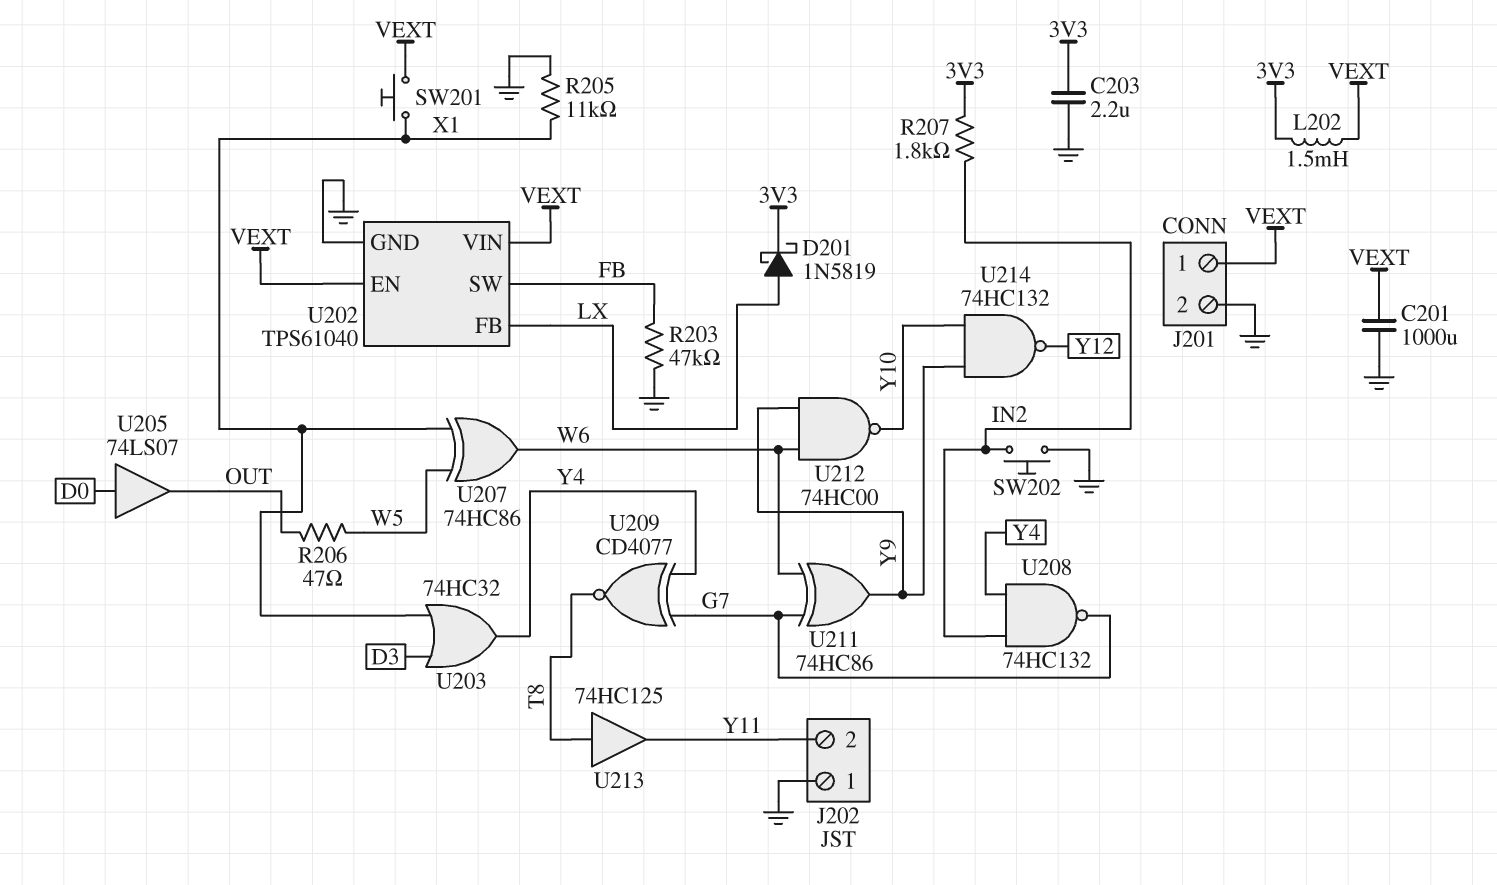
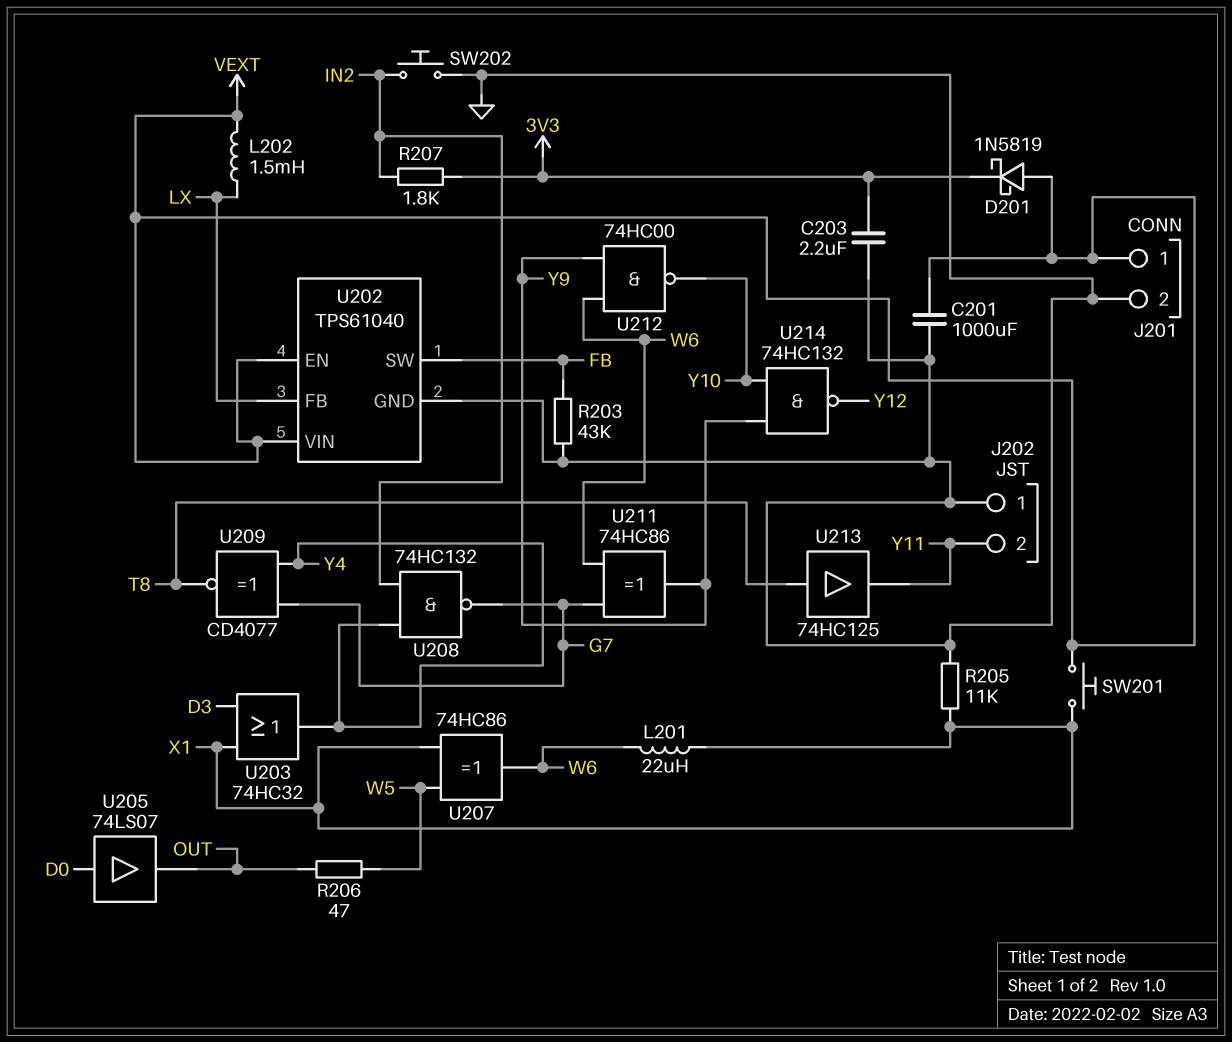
D201: schottky 1N5819 (A LX, K 3V3) -> schottky 1N5819 (A VEXT, K 3V3)
L201: none -> 22uH (W6, X1)
L202: 1.5mH (3V3, VEXT) -> 1.5mH (LX, VEXT)
R203: 47k (FB, GND) -> 43k (FB, GND)

